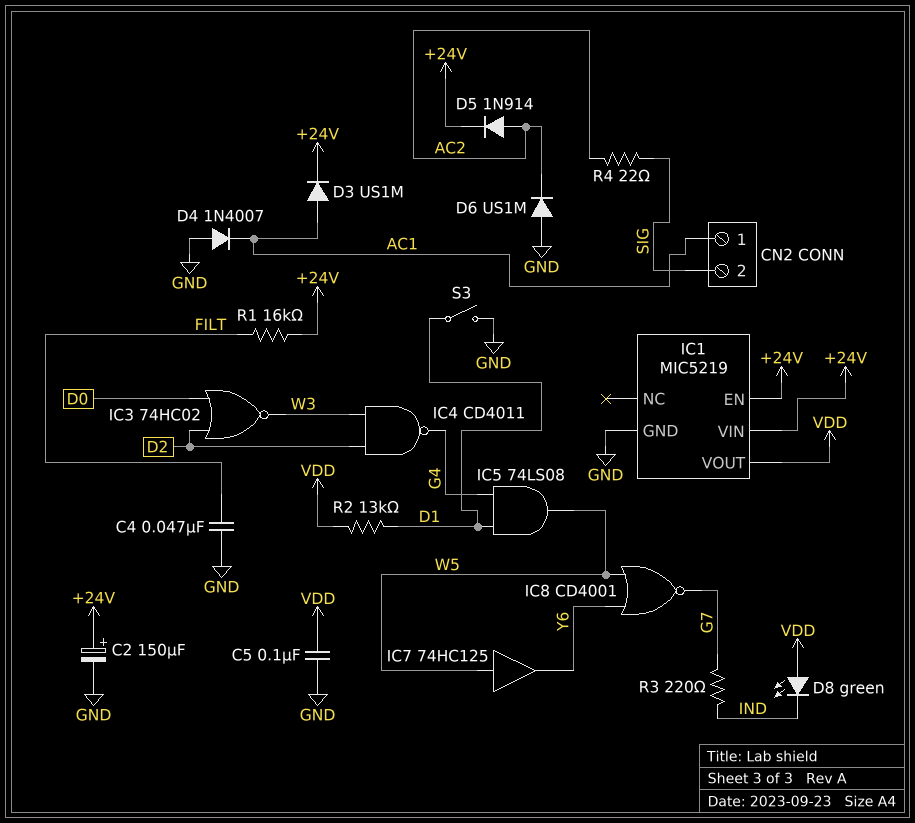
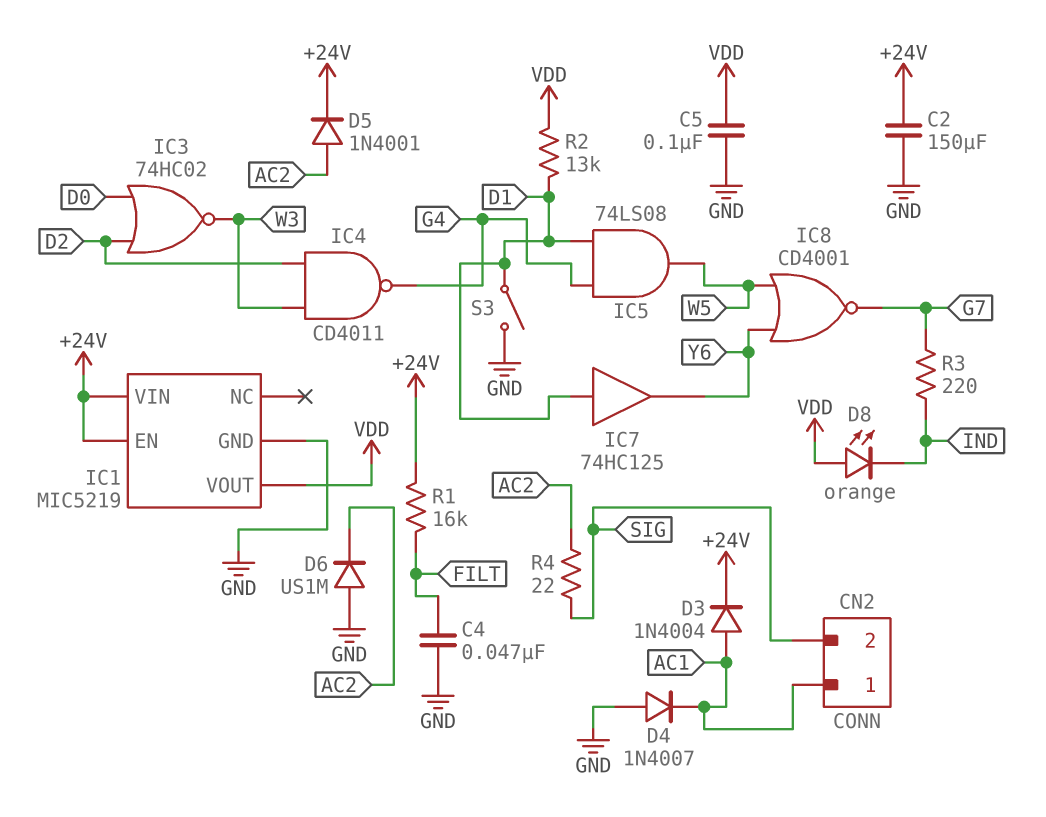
C2: 150uF (plus +24V, minus GND) -> 150uF (+24V, GND)
D3: diode US1M (A AC1, K +24V) -> diode 1N4004 (A AC1, K +24V)
D5: diode 1N914 (A AC2, K +24V) -> diode 1N4001 (A AC2, K +24V)
D8: LED green (A VDD, K IND) -> LED orange (A VDD, K IND)
IC7: buffer 74HC125 (in W5, out Y6) -> buffer 74HC125 (in D1, out Y6)

